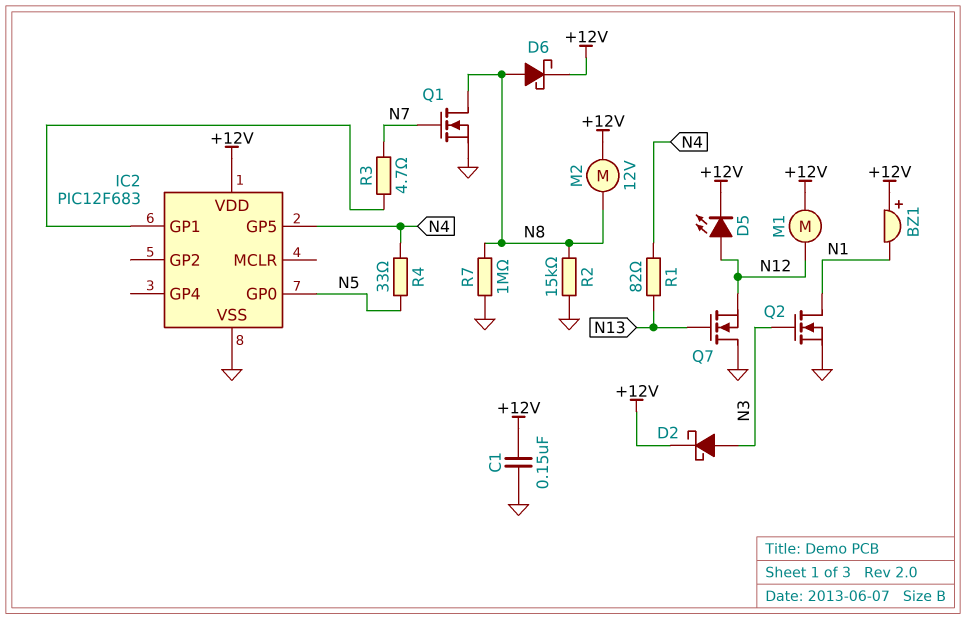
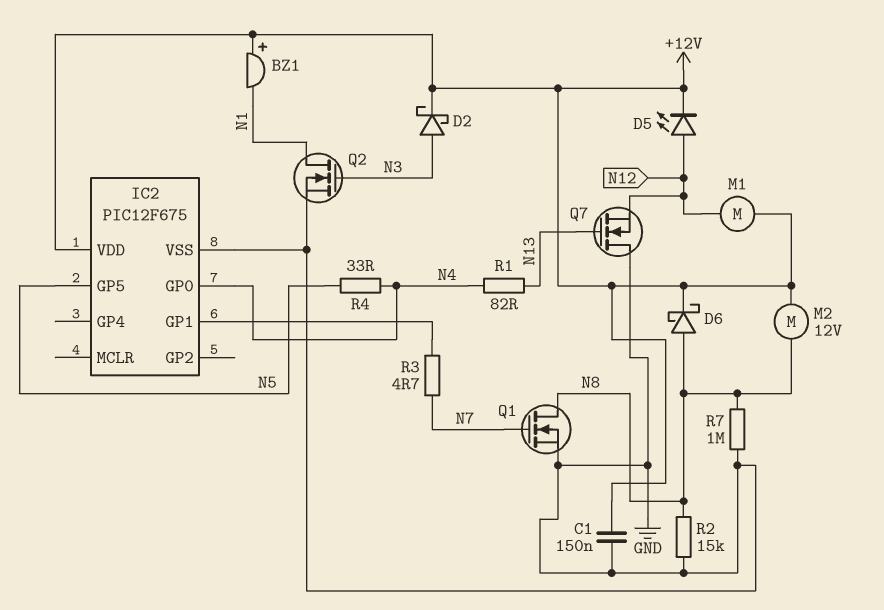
IC2: PIC12F683 -> PIC12F675
IC2 pin GP0: N5 -> N4
IC2 pin GP5: N4 -> N5

